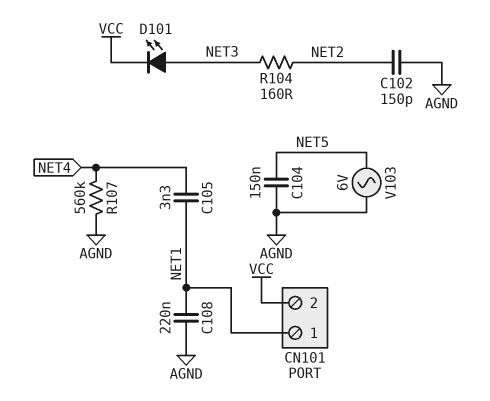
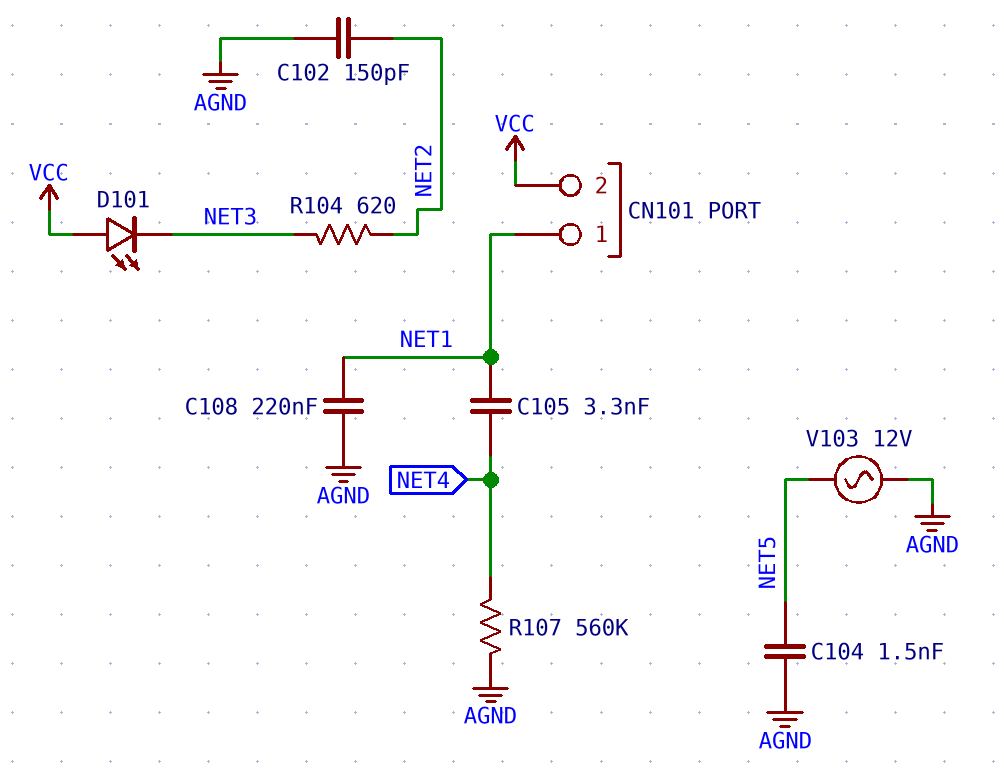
C104: 150nF (AGND, NET5) -> 1.5nF (AGND, NET5)
D101: LED (A NET3, K VCC) -> LED (A VCC, K NET3)
R104: 160 (NET2, NET3) -> 620 (NET2, NET3)
V103: AC 6V (AGND, NET5) -> AC 12V (AGND, NET5)

